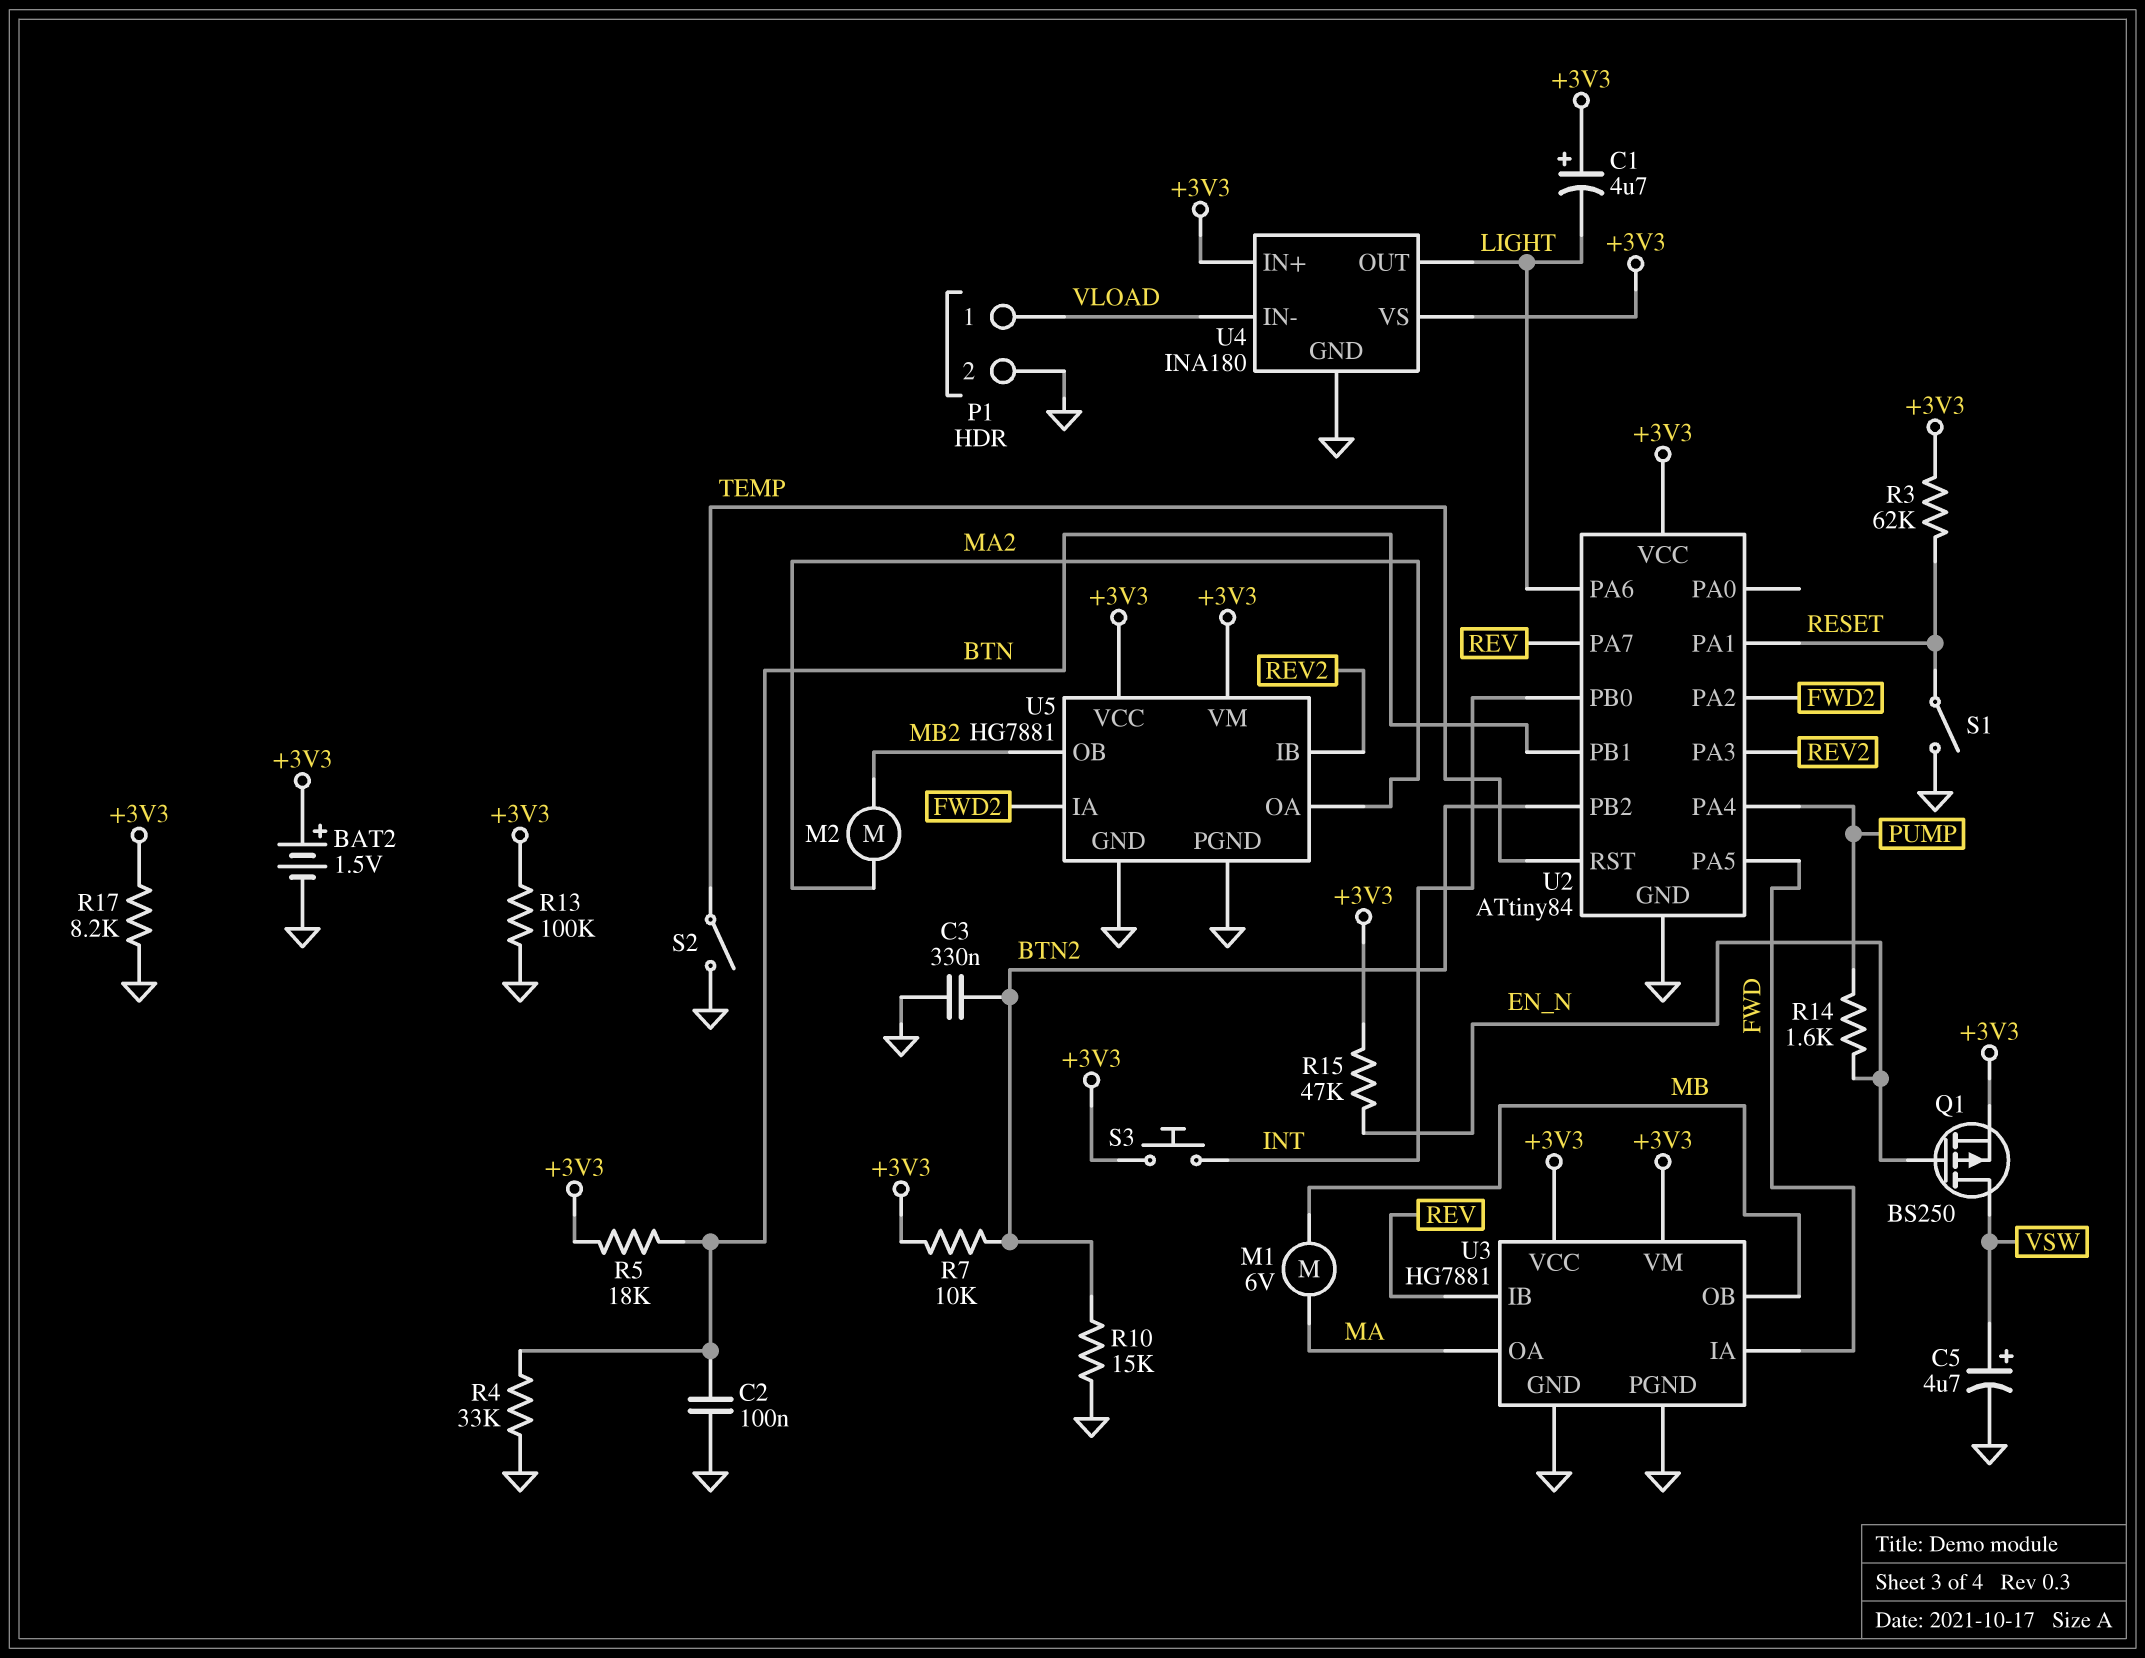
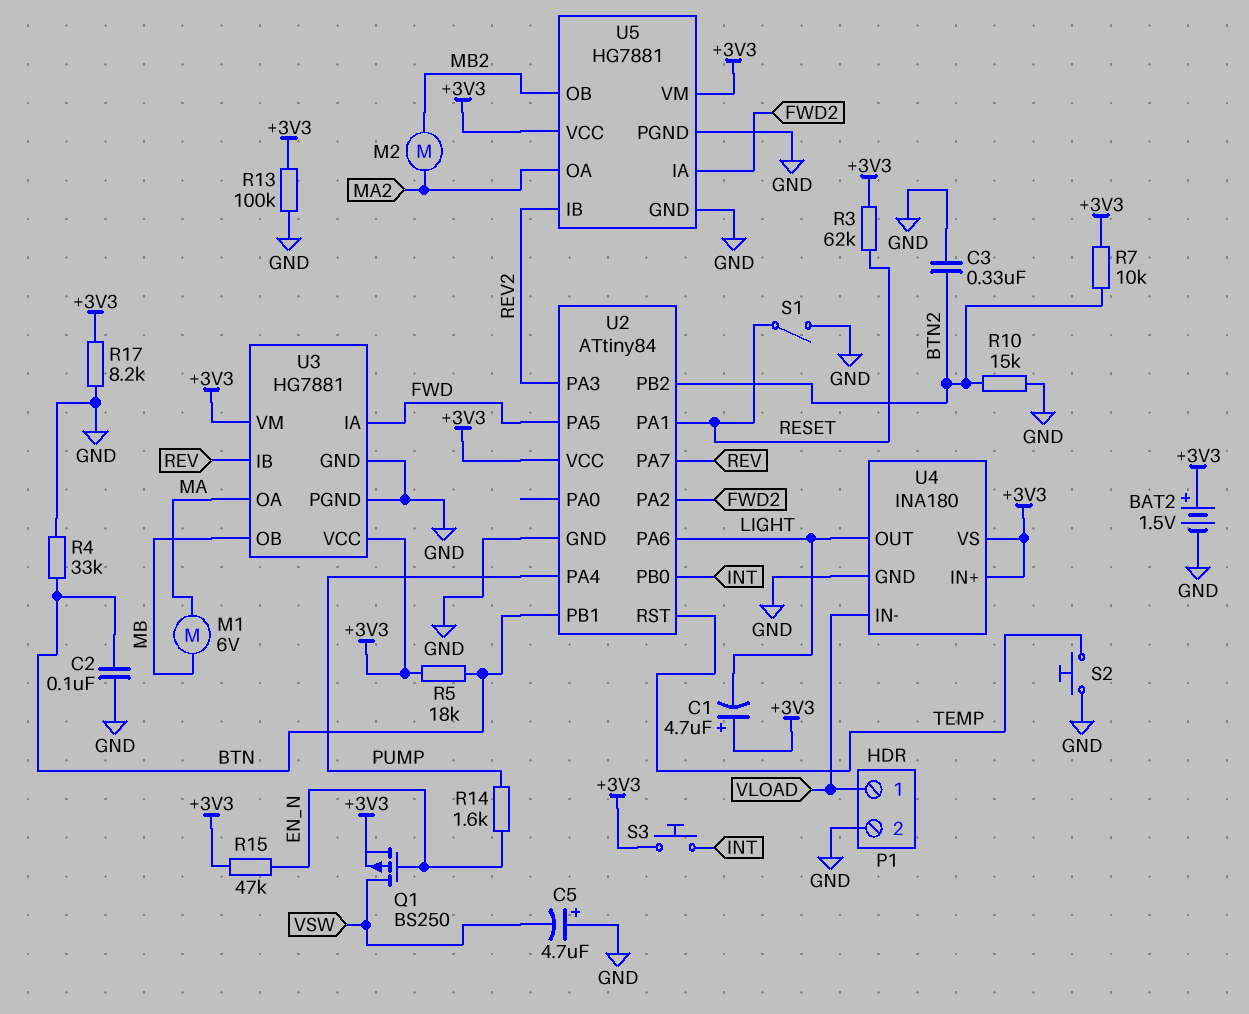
C5: 4.7uF (plus VSW, minus GND) -> 4.7uF (plus GND, minus VSW)
S2: switch (GND, TEMP) -> button (GND, TEMP)

